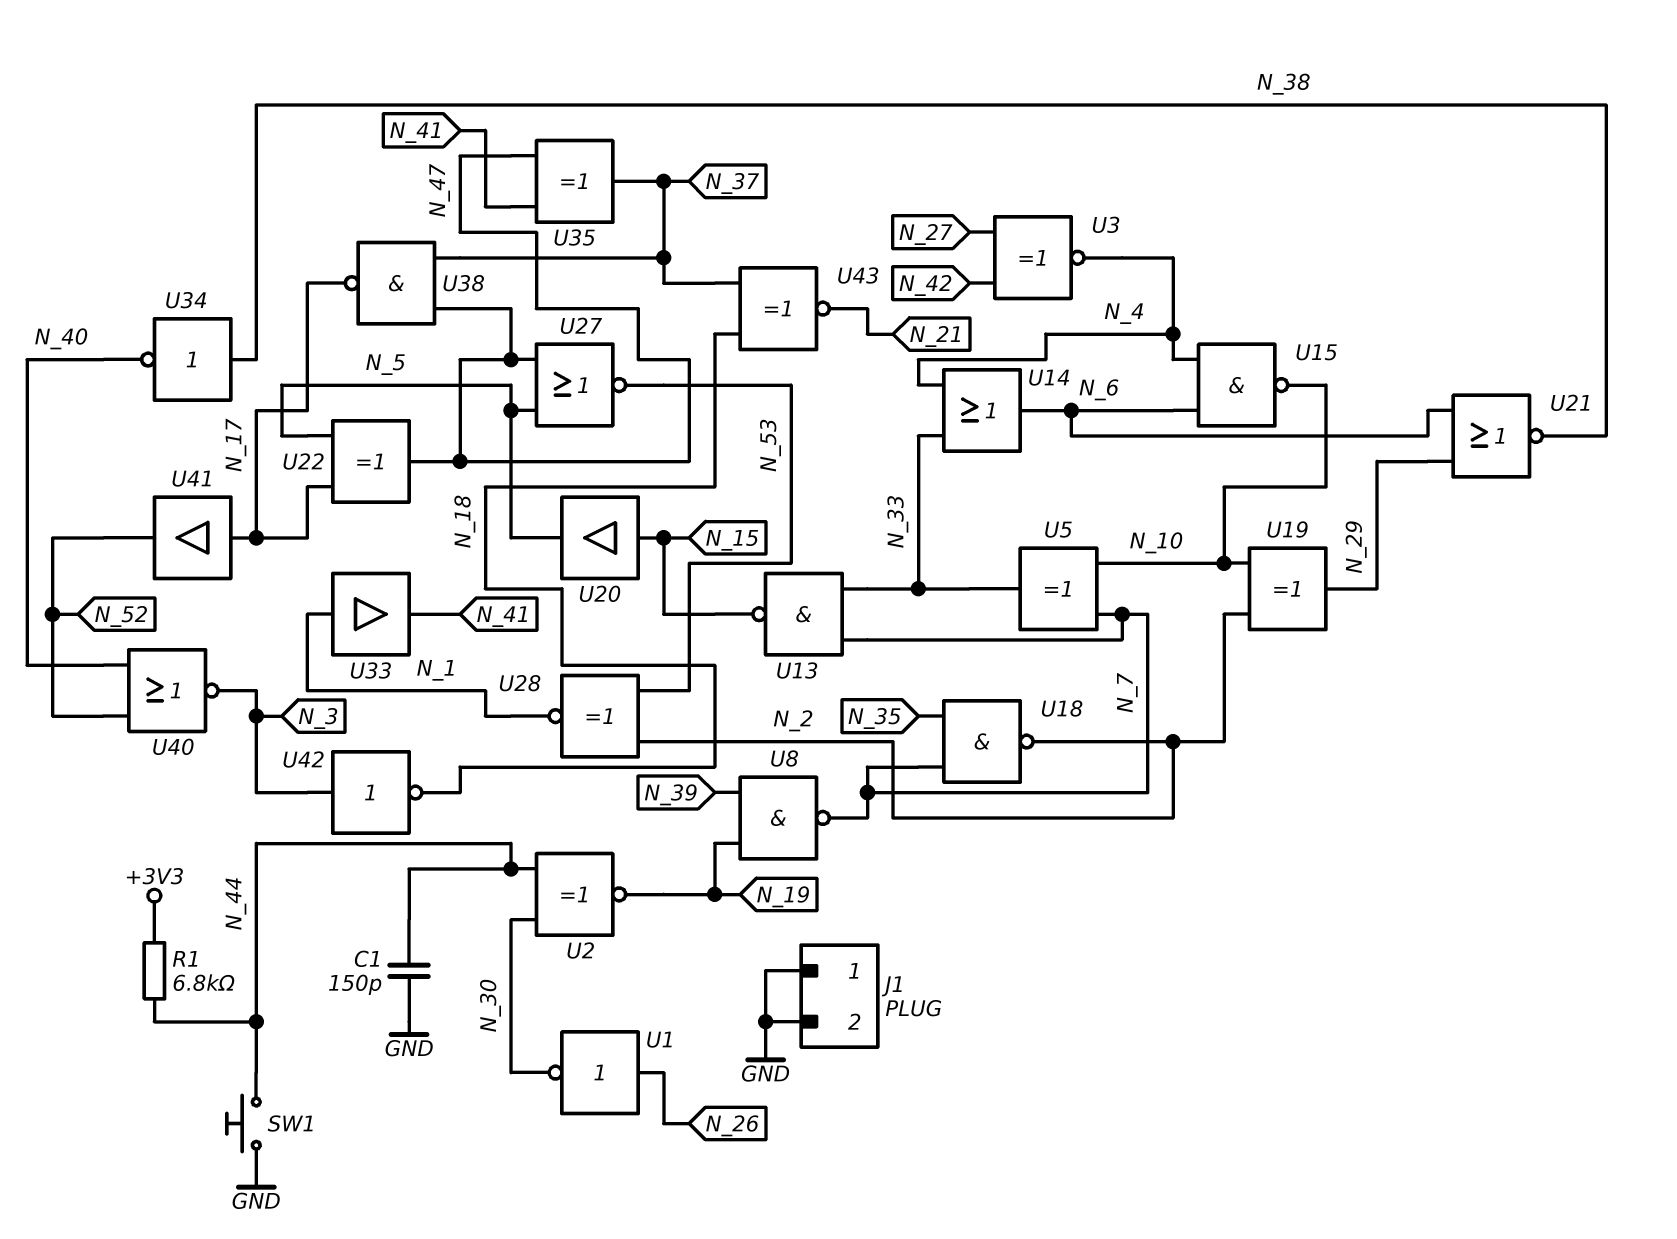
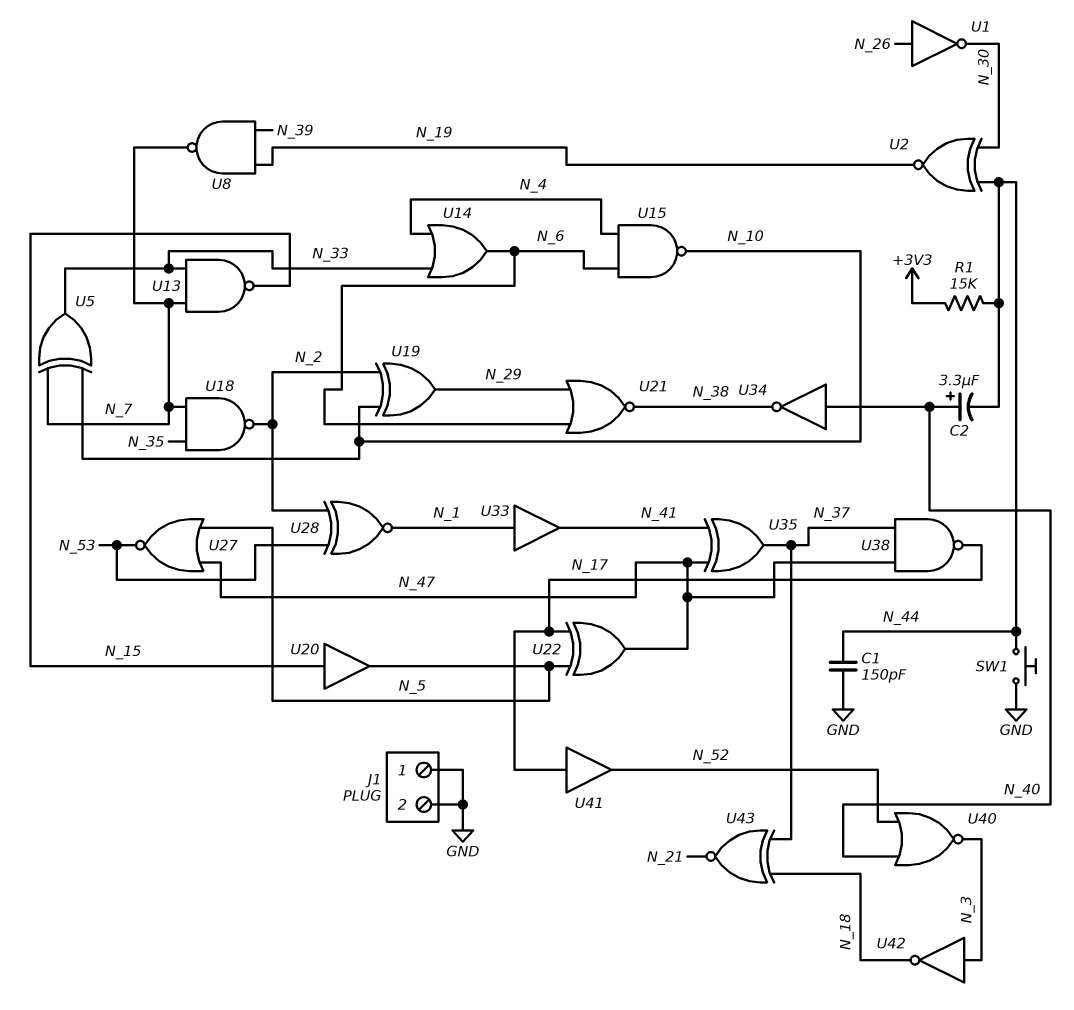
C2: none -> 3.3uF (plus N_40, minus N_44)
R1: 6.8k (+3V3, N_44) -> 15k (+3V3, N_44)
U3: XNOR (in N_27, in N_42, out N_4) -> none
U34: NOT (in N_38, out N_40) -> NOT (in N_40, out N_38)

